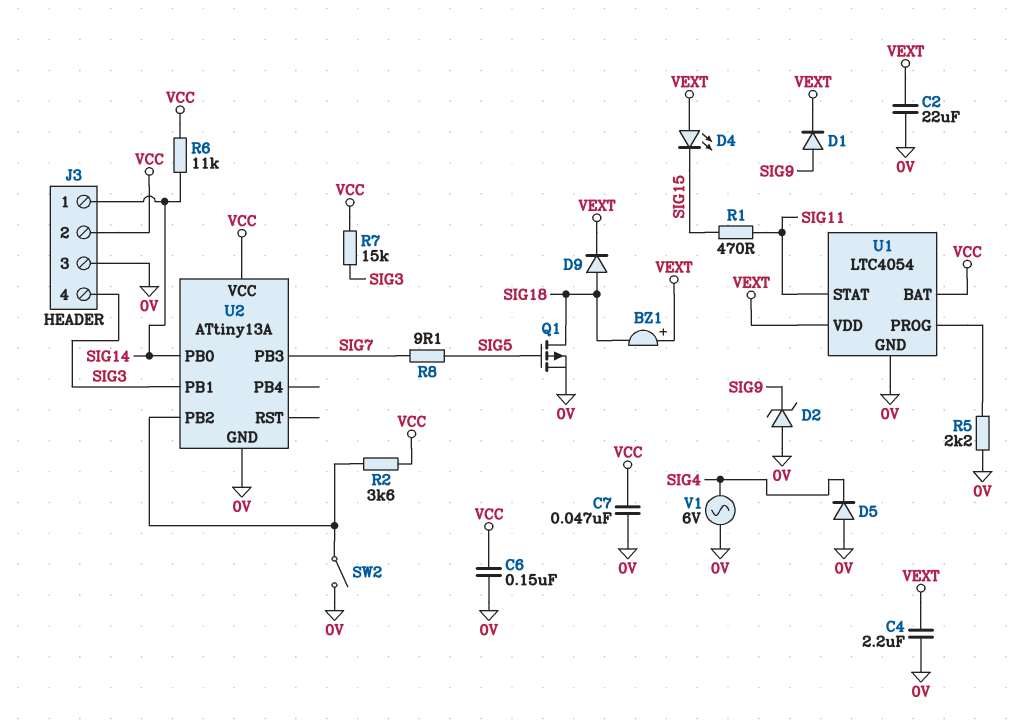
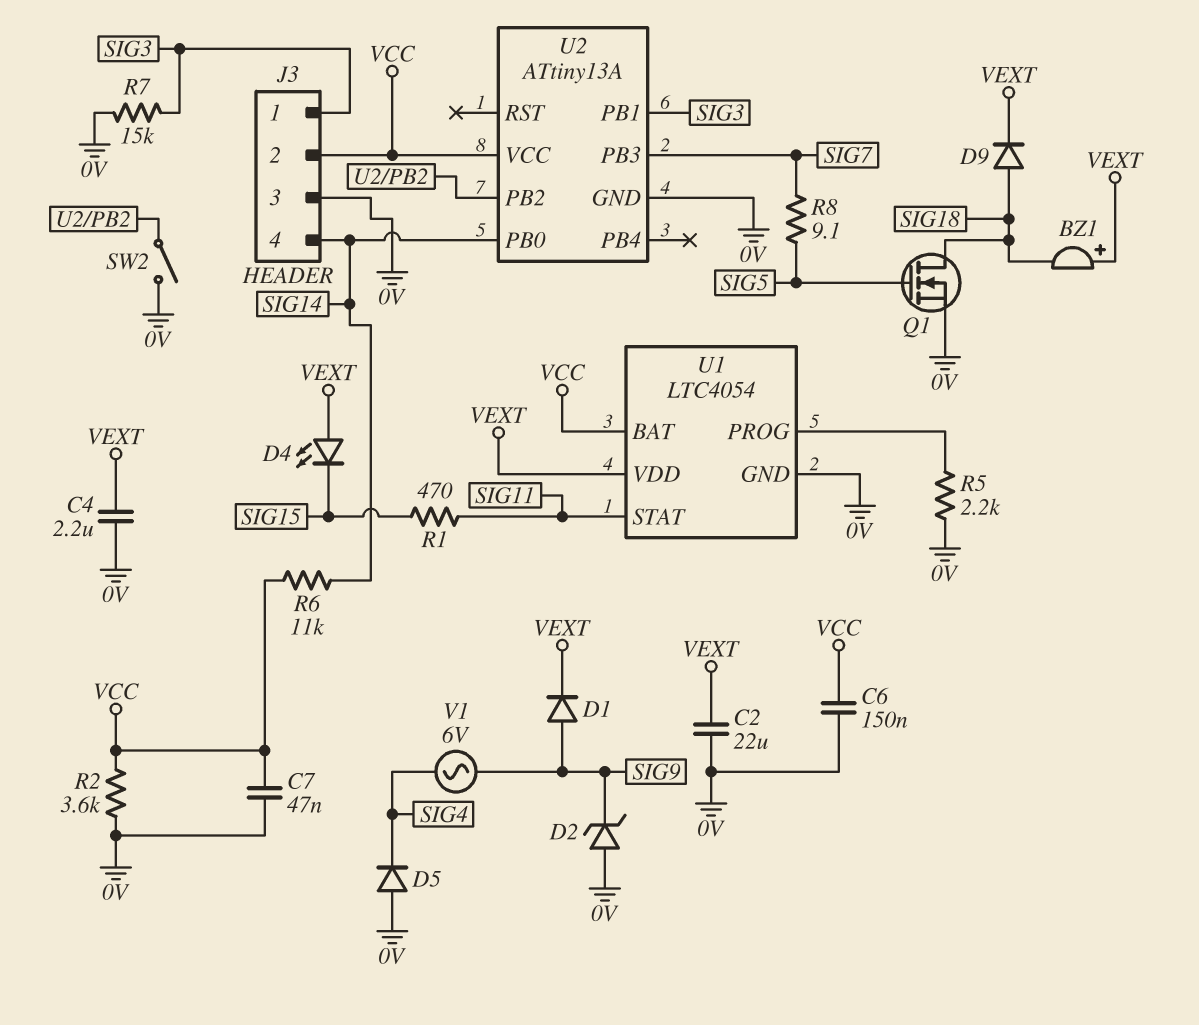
J3 pin 1: SIG14 -> SIG3
J3 pin 4: SIG3 -> SIG14
Q1: PMOS (G SIG5, D SIG18, S 0V) -> NMOS (G SIG5, D SIG18, S 0V)
R2: 3.6k (U2/PB2, VCC) -> 3.6k (0V, VCC)
R7: 15k (SIG3, VCC) -> 15k (0V, SIG3)
V1: AC 6V (0V, SIG4) -> AC 6V (SIG4, SIG9)

